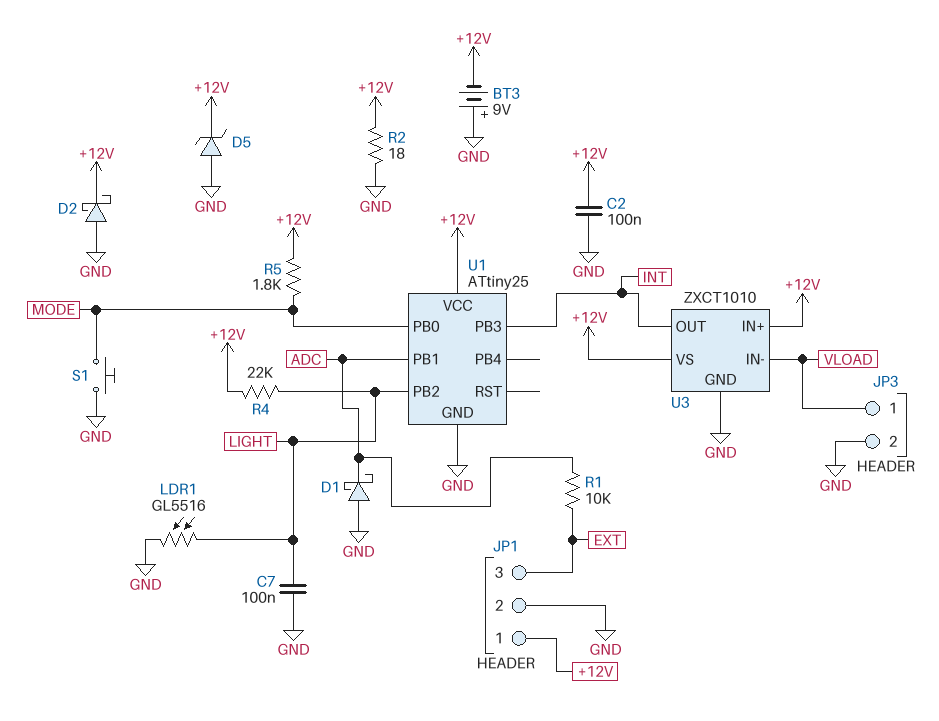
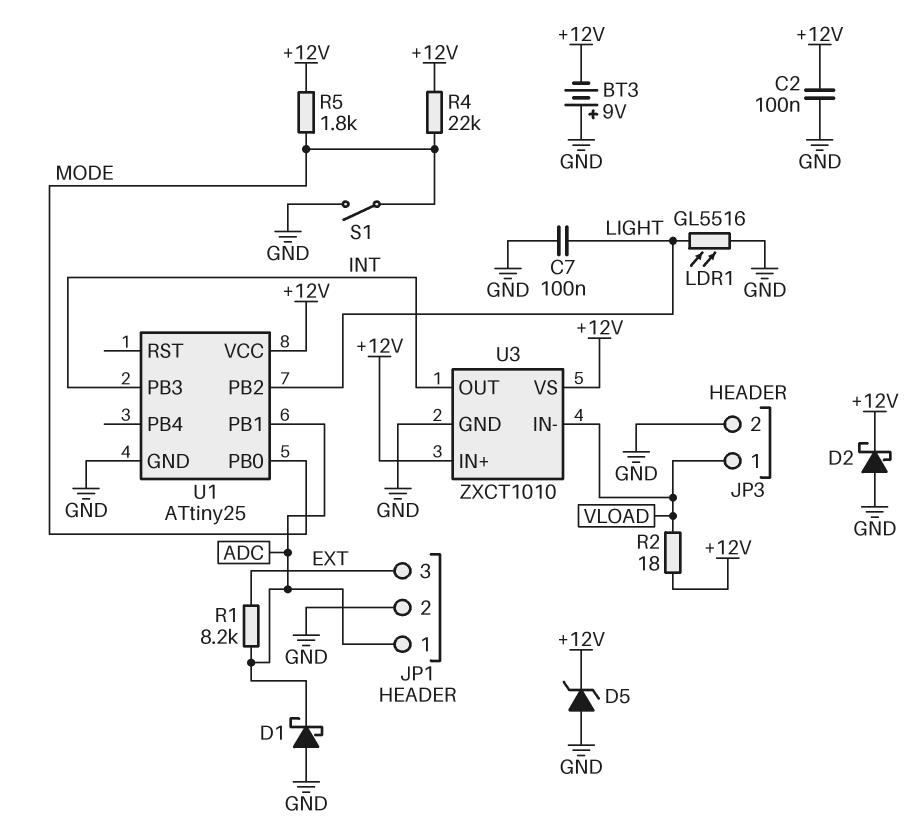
JP1 pin 1: +12V -> ADC
R1: 10k (ADC, EXT) -> 8.2k (ADC, EXT)
R2: 18 (+12V, GND) -> 18 (+12V, VLOAD)
R4: 22k (+12V, LIGHT) -> 22k (+12V, MODE)
S1: button (GND, MODE) -> switch (GND, MODE)

